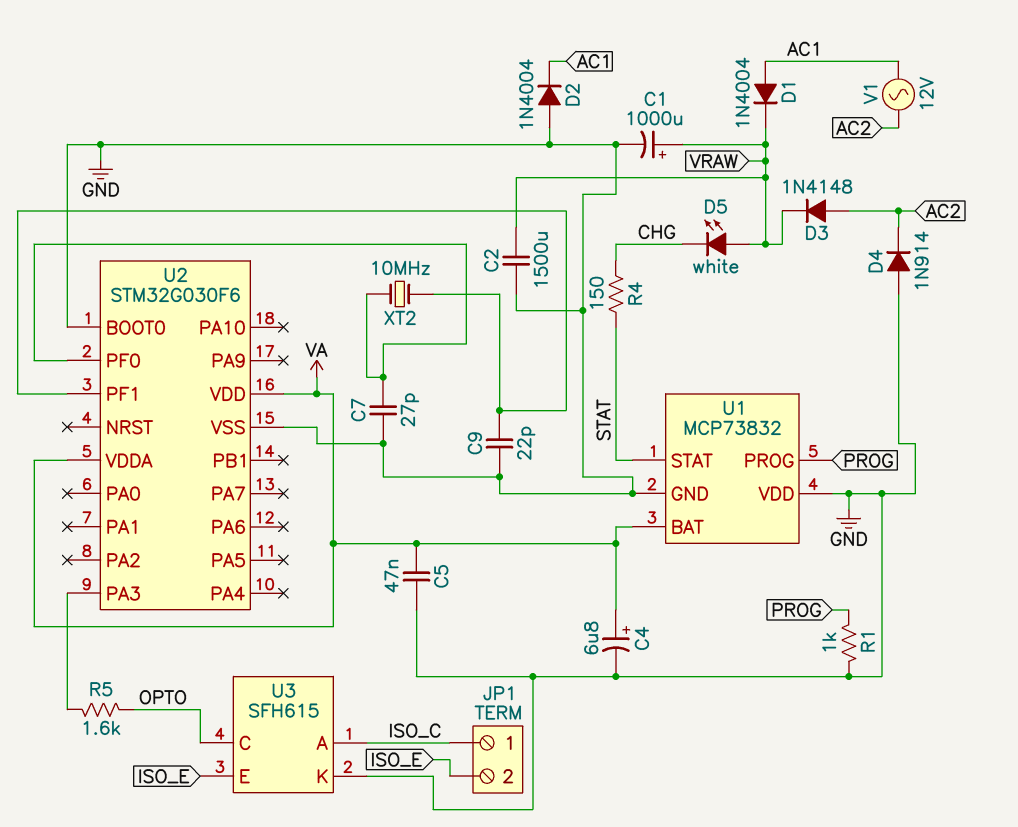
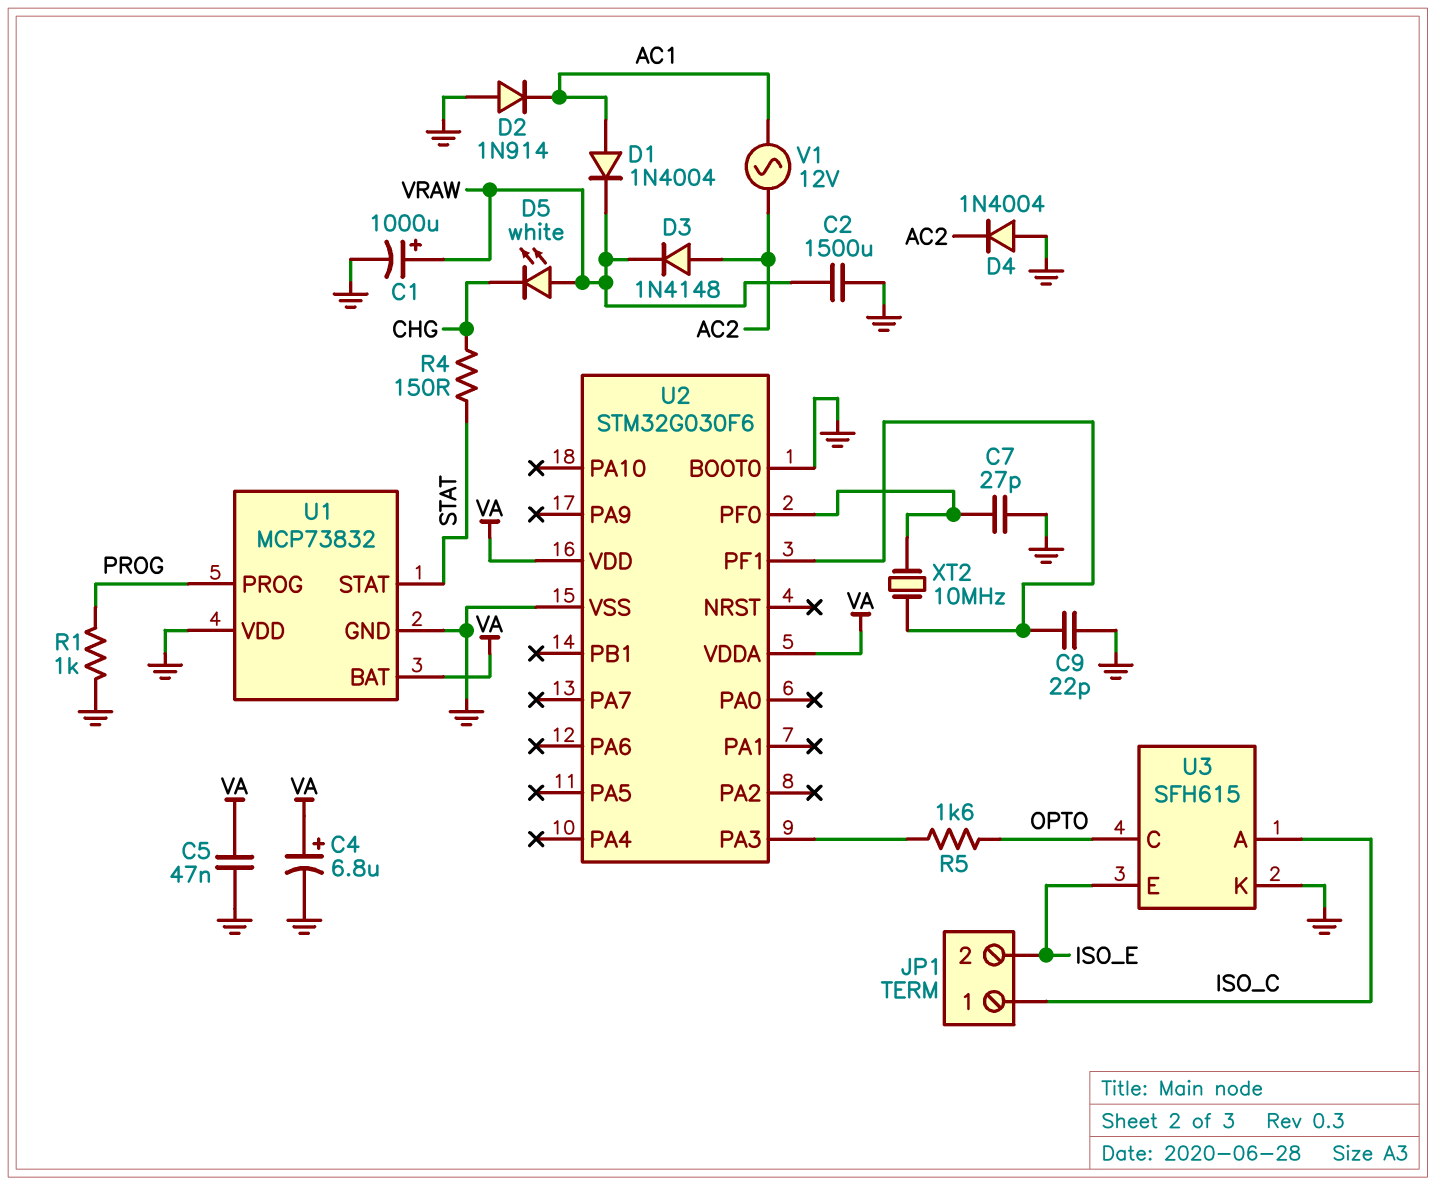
D2: diode 1N4004 (A GND, K AC1) -> diode 1N914 (A GND, K AC1)
D4: diode 1N914 (A GND, K AC2) -> diode 1N4004 (A GND, K AC2)

